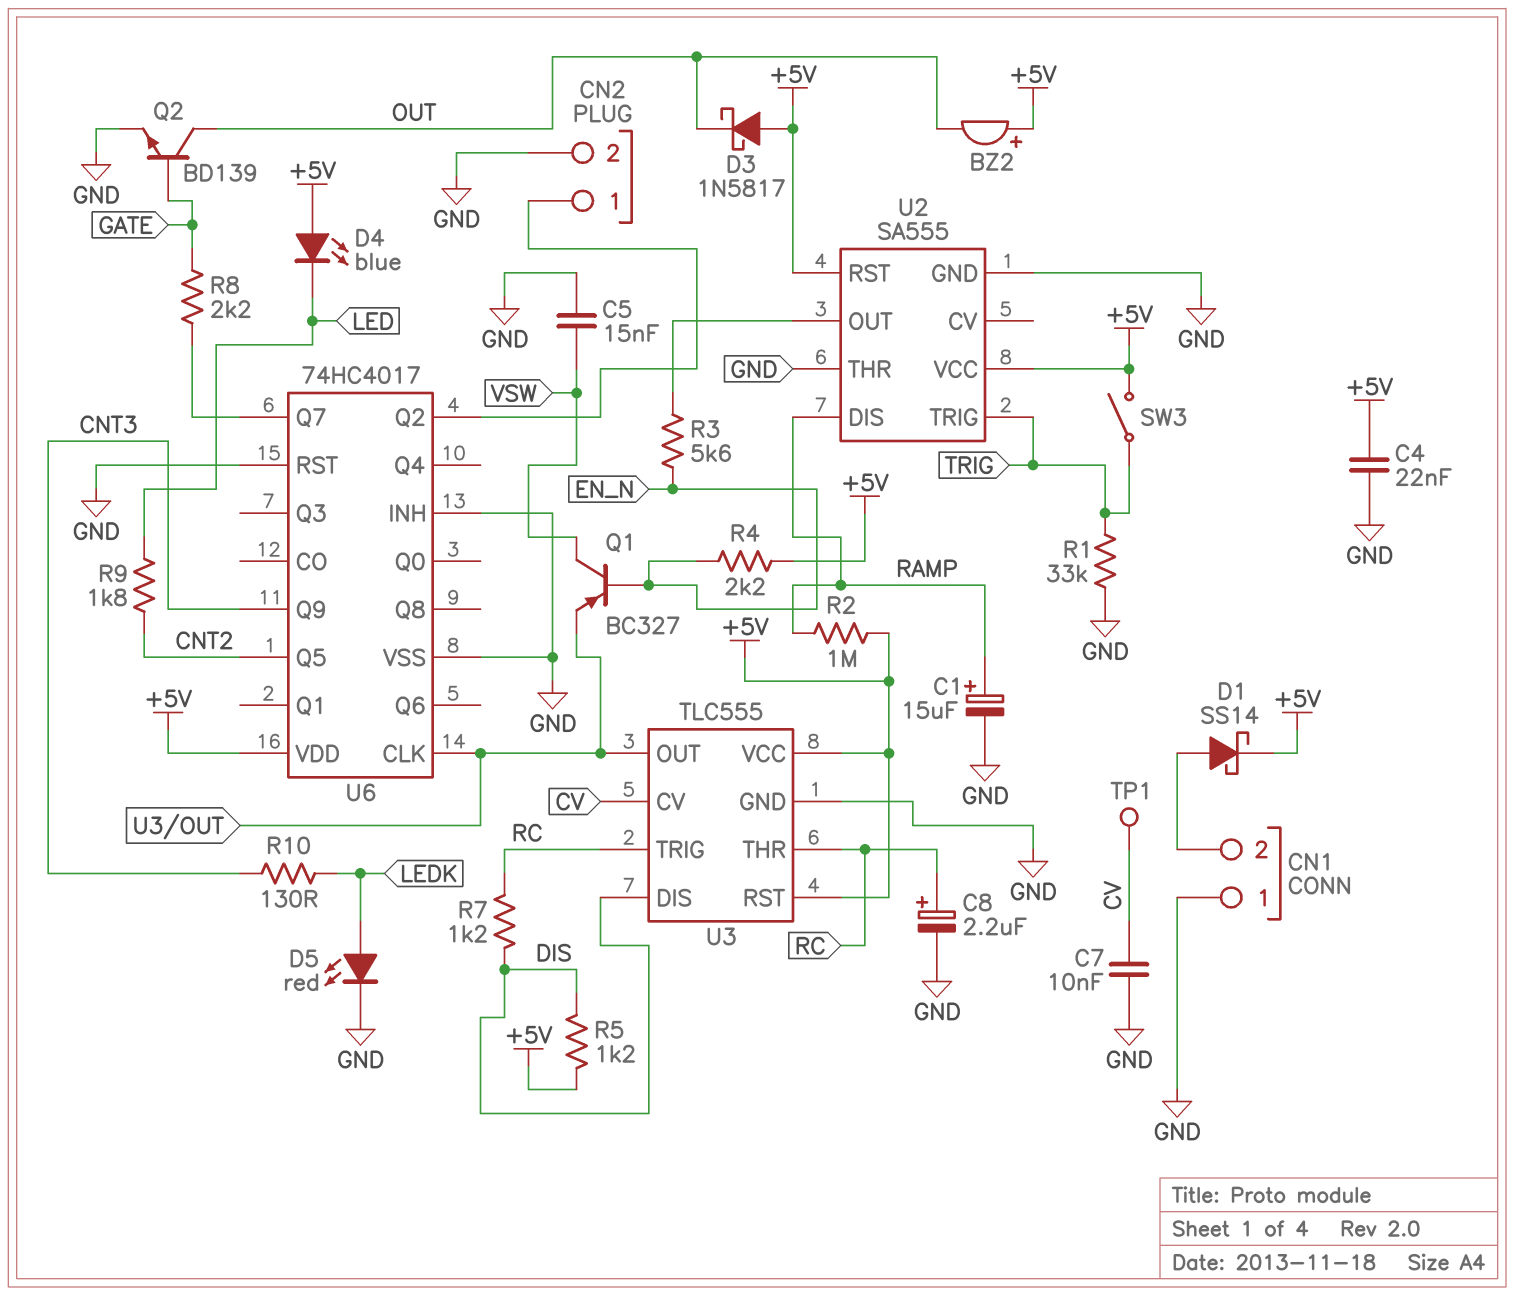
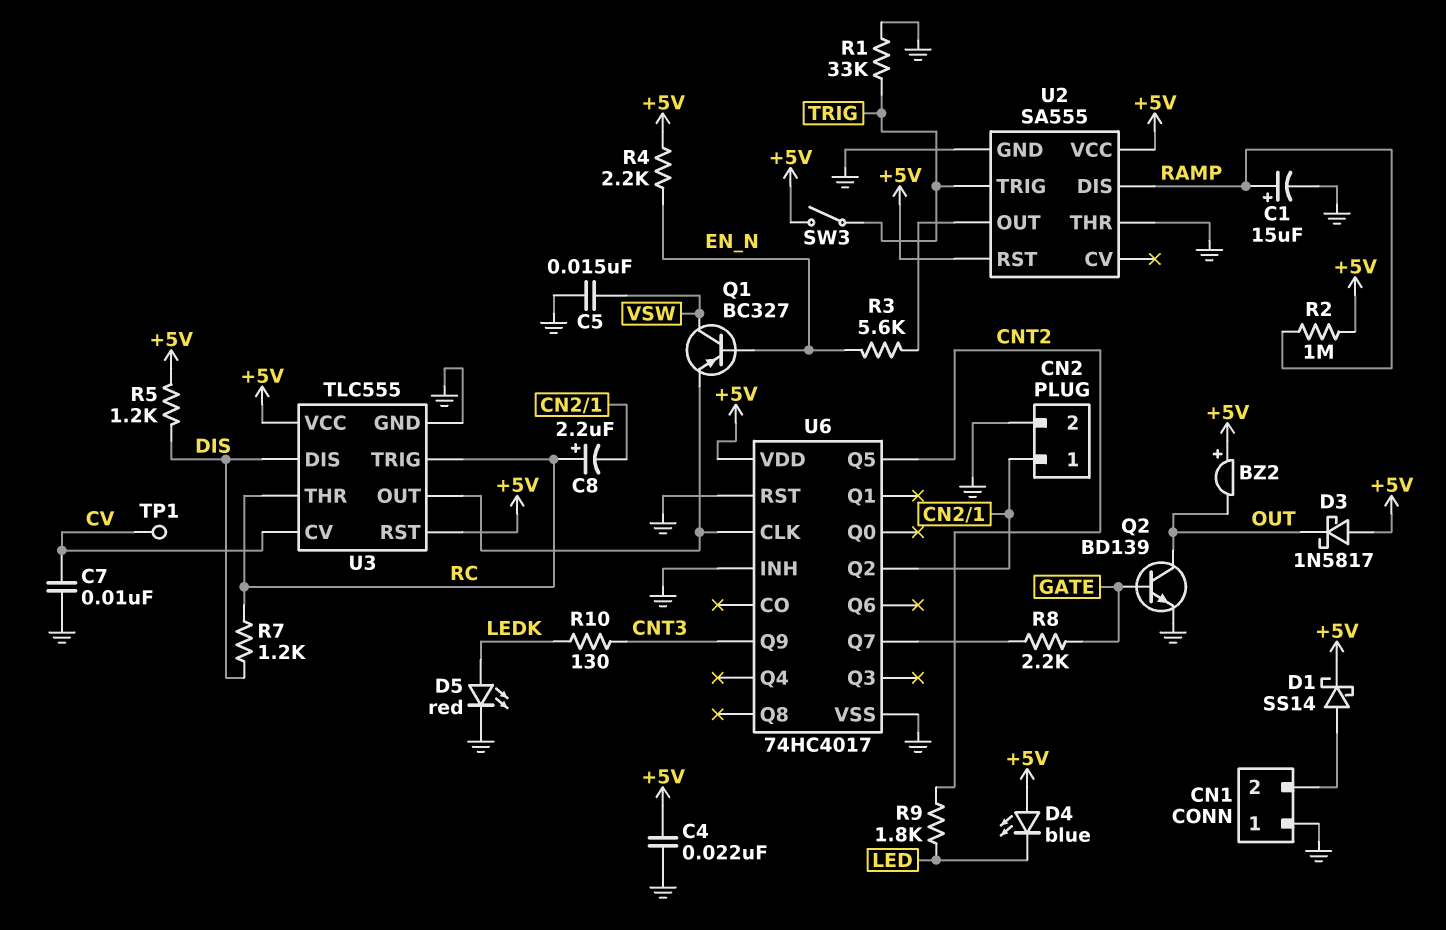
C8: 2.2uF (plus RC, minus GND) -> 2.2uF (plus RC, minus CN2/1)

